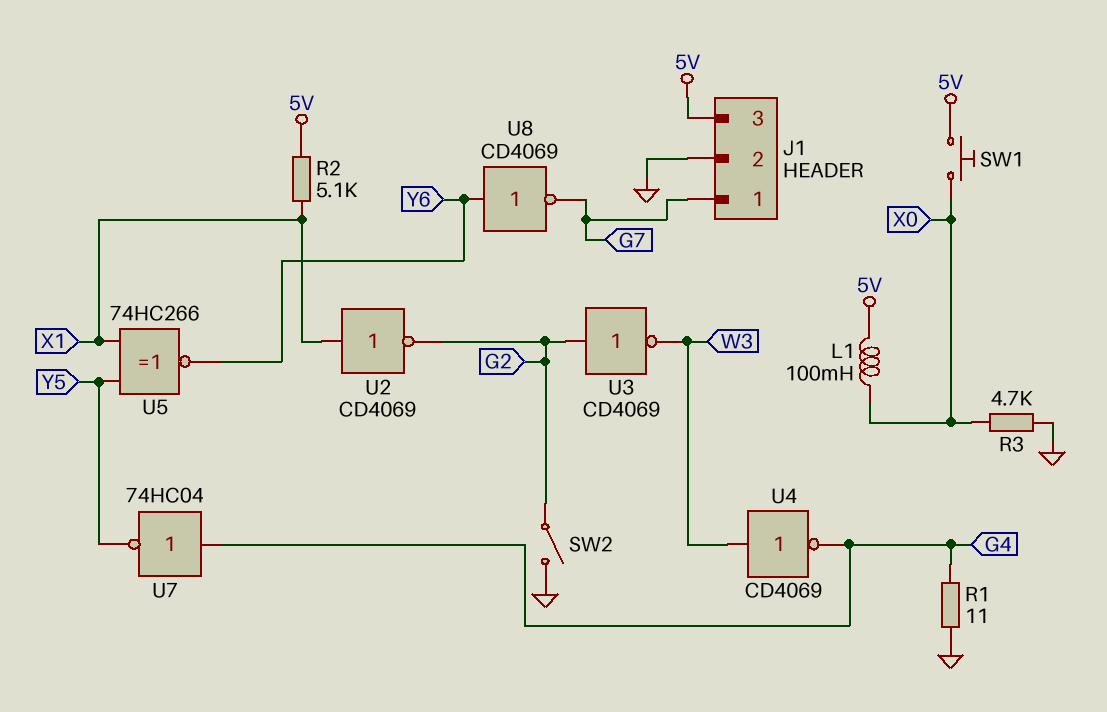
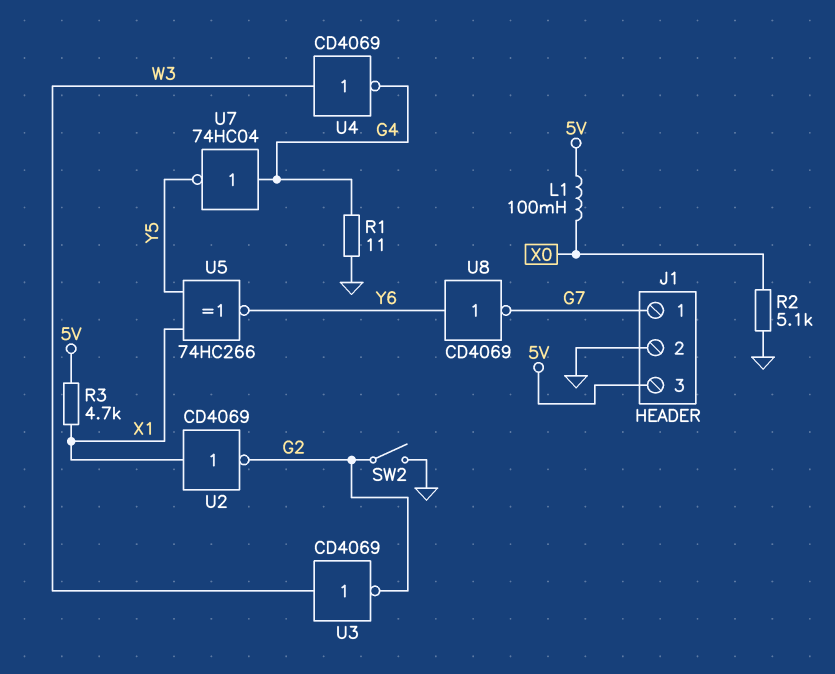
R2: 5.1k (5V, X1) -> 5.1k (GND, X0)
R3: 4.7k (GND, X0) -> 4.7k (5V, X1)
SW1: button (5V, X0) -> none
U3: NOT CD4069 (in G2, out W3) -> NOT CD4069 (in W3, out G2)

